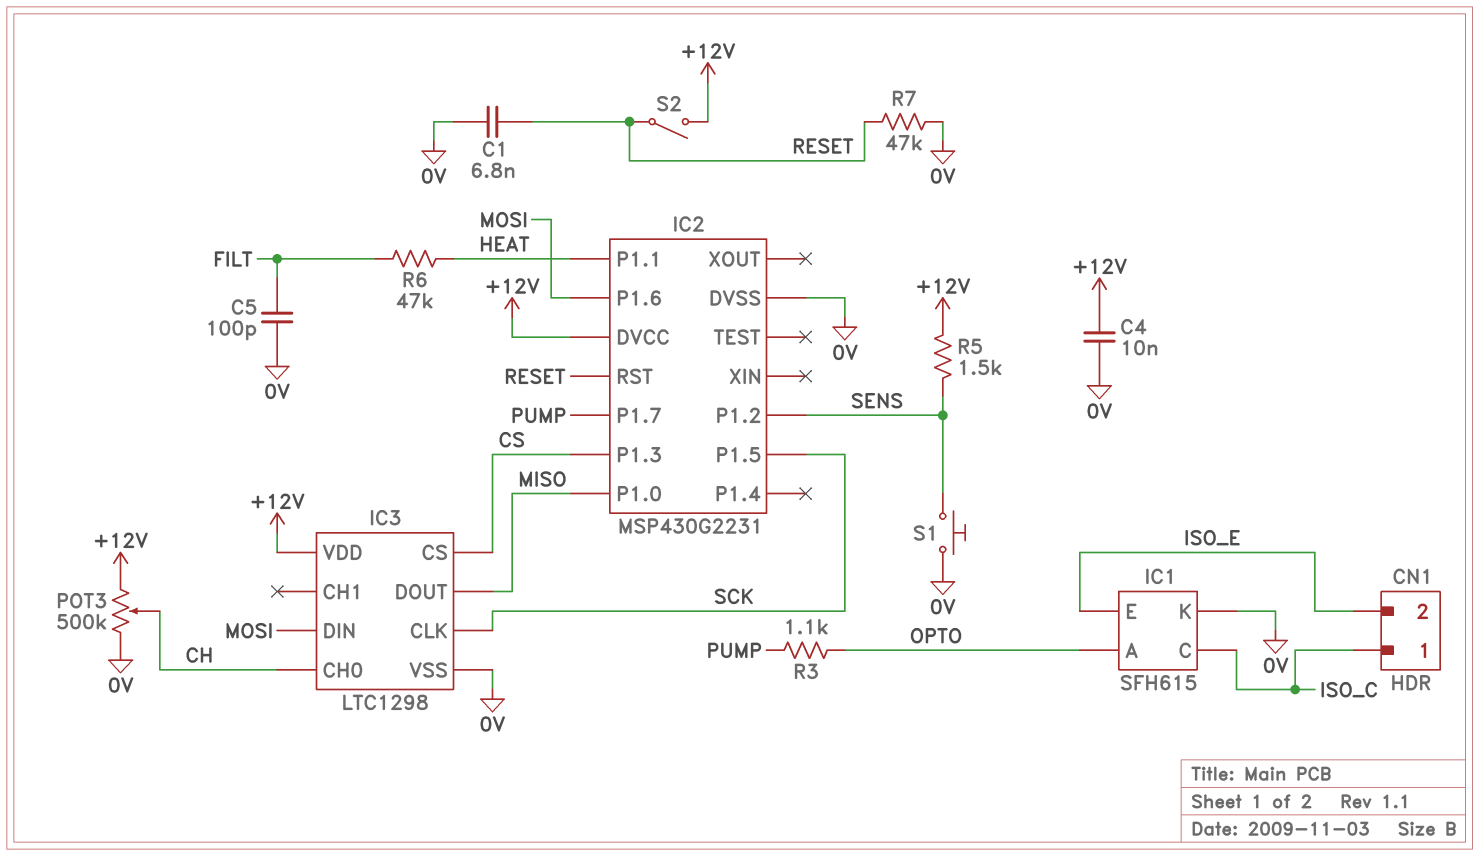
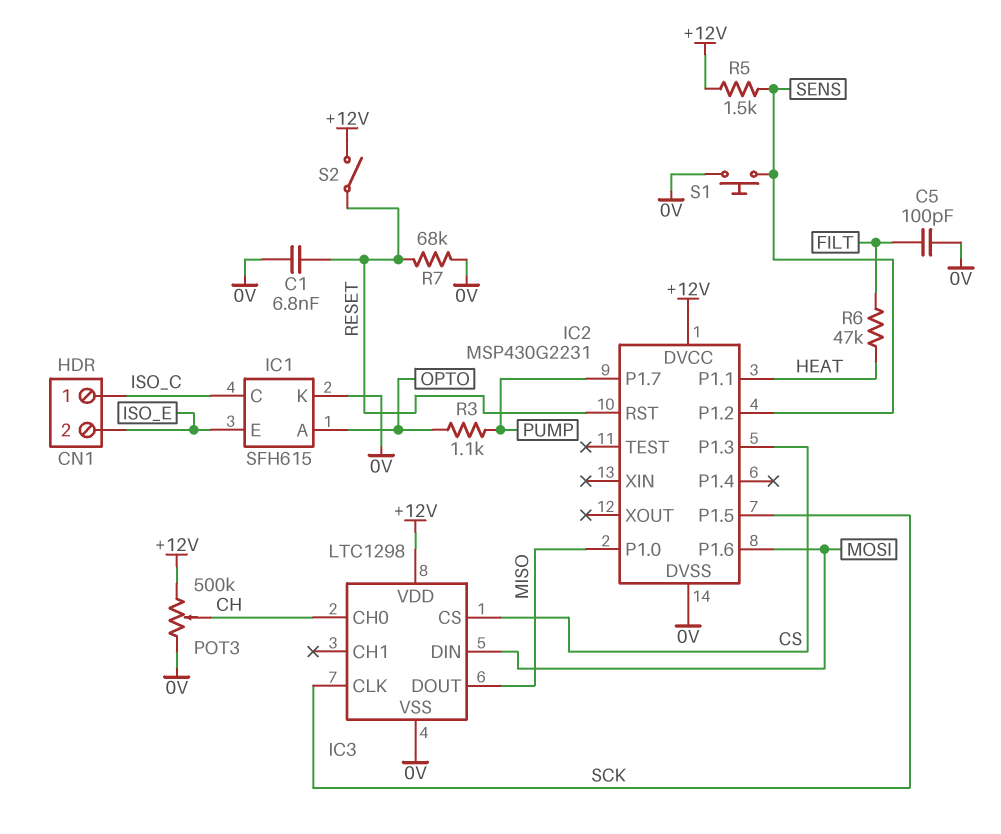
C4: 10nF (+12V, 0V) -> none
R7: 47k (0V, RESET) -> 68k (0V, RESET)

